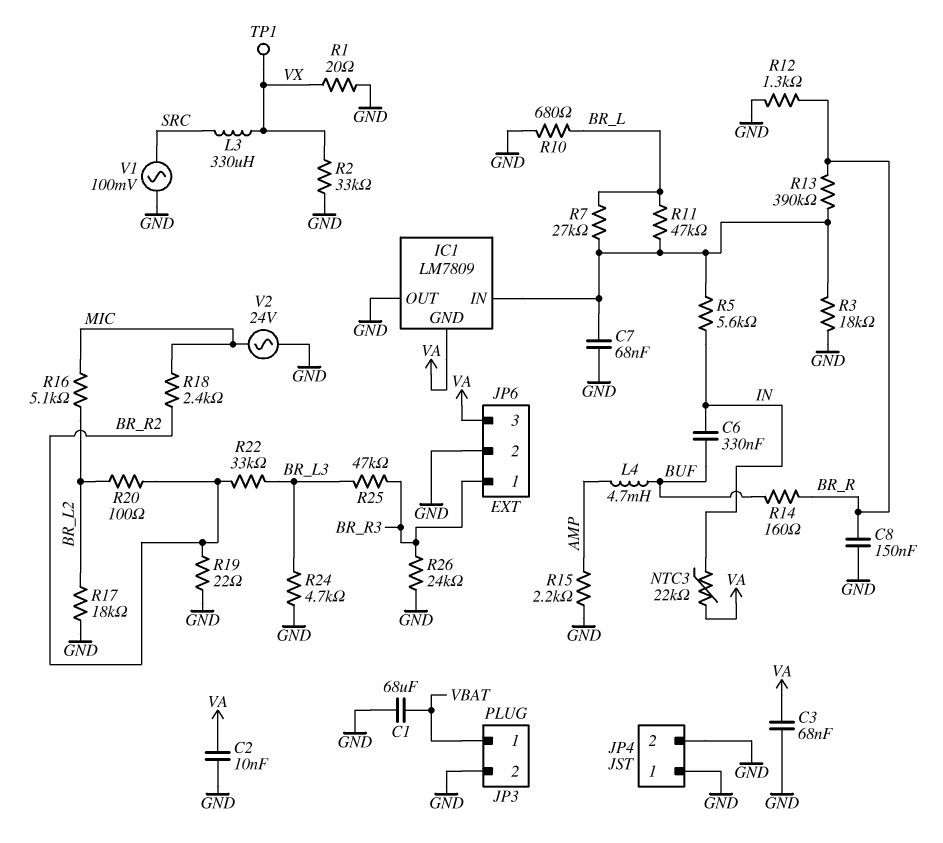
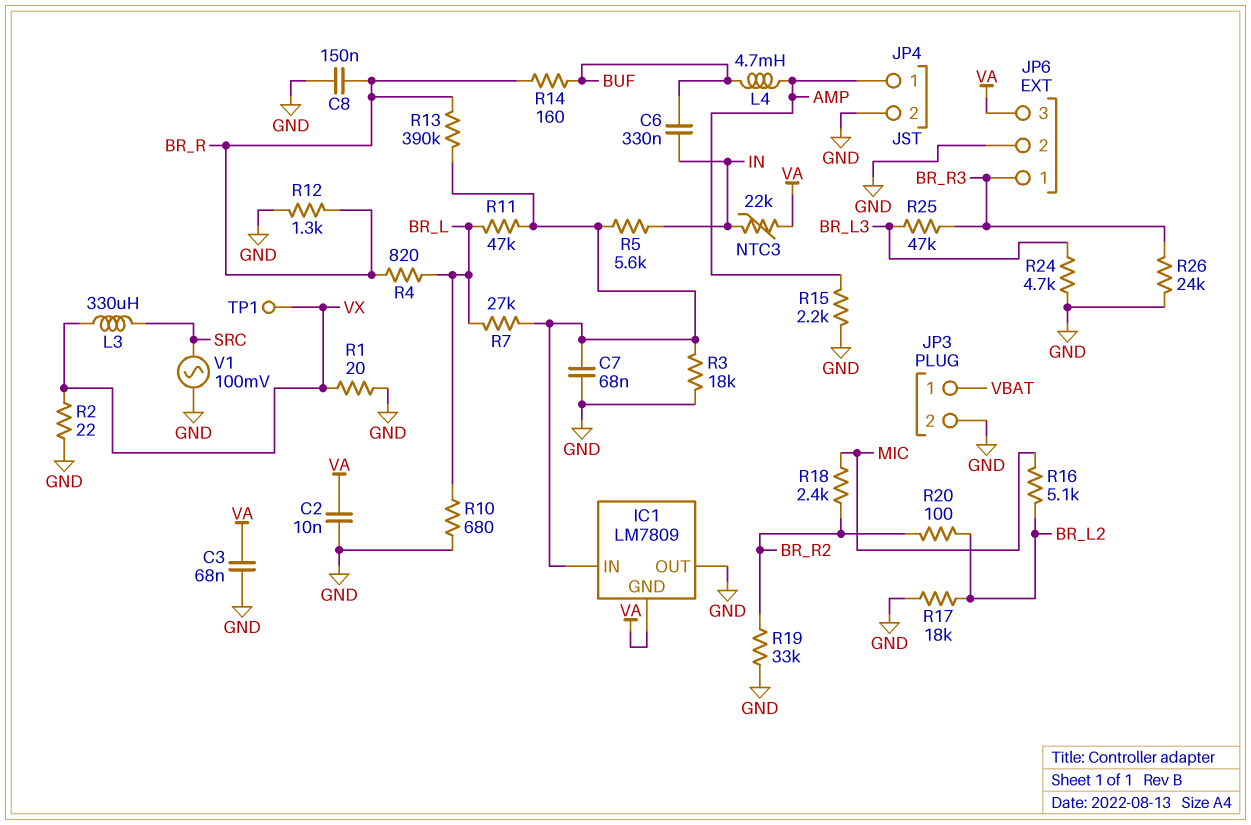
C1: 68uF (GND, VBAT) -> none
JP4 pin 1: GND -> AMP
R2: 33k (GND, VX) -> 22 (GND, VX)
R4: none -> 820 (BR_L, BR_R)
R19: 22 (BR_R2, GND) -> 33k (BR_R2, GND)
R22: 33k (BR_L3, BR_R2) -> none
V2: AC 24V (GND, MIC) -> none

